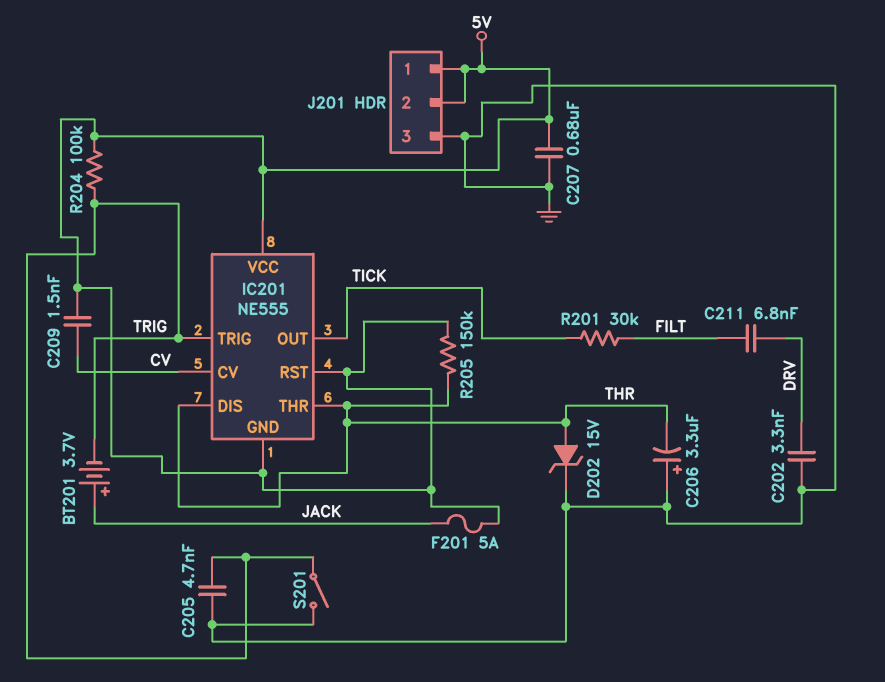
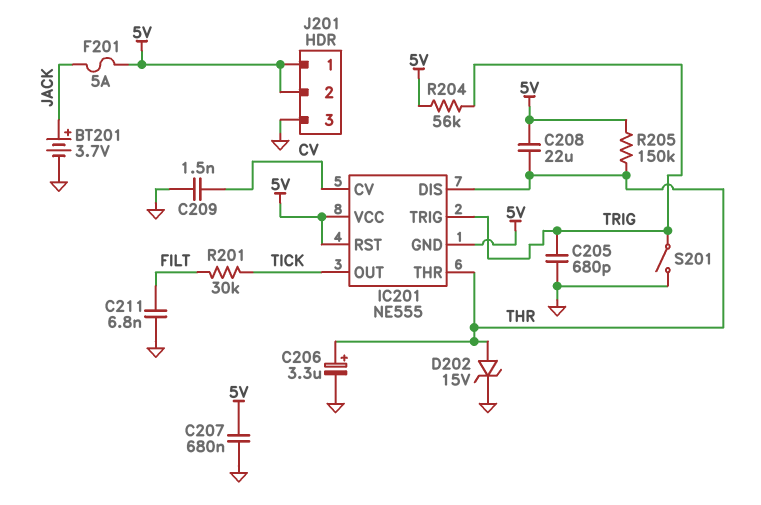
BT201: 3.7V (plus JACK, minus TRIG) -> 3.7V (plus JACK, minus GND)
C202: 3.3nF (DRV, GND) -> none
C205: 4.7nF (GND, TRIG) -> 680pF (GND, TRIG)
C206: 3.3uF (plus GND, minus THR) -> 3.3uF (plus THR, minus GND)
C208: none -> 22uF (5V, THR)
C209: 1.5nF (5V, CV) -> 1.5nF (CV, GND)
C211: 6.8nF (DRV, FILT) -> 6.8nF (FILT, GND)
R204: 100k (5V, TRIG) -> 56k (5V, TRIG)

